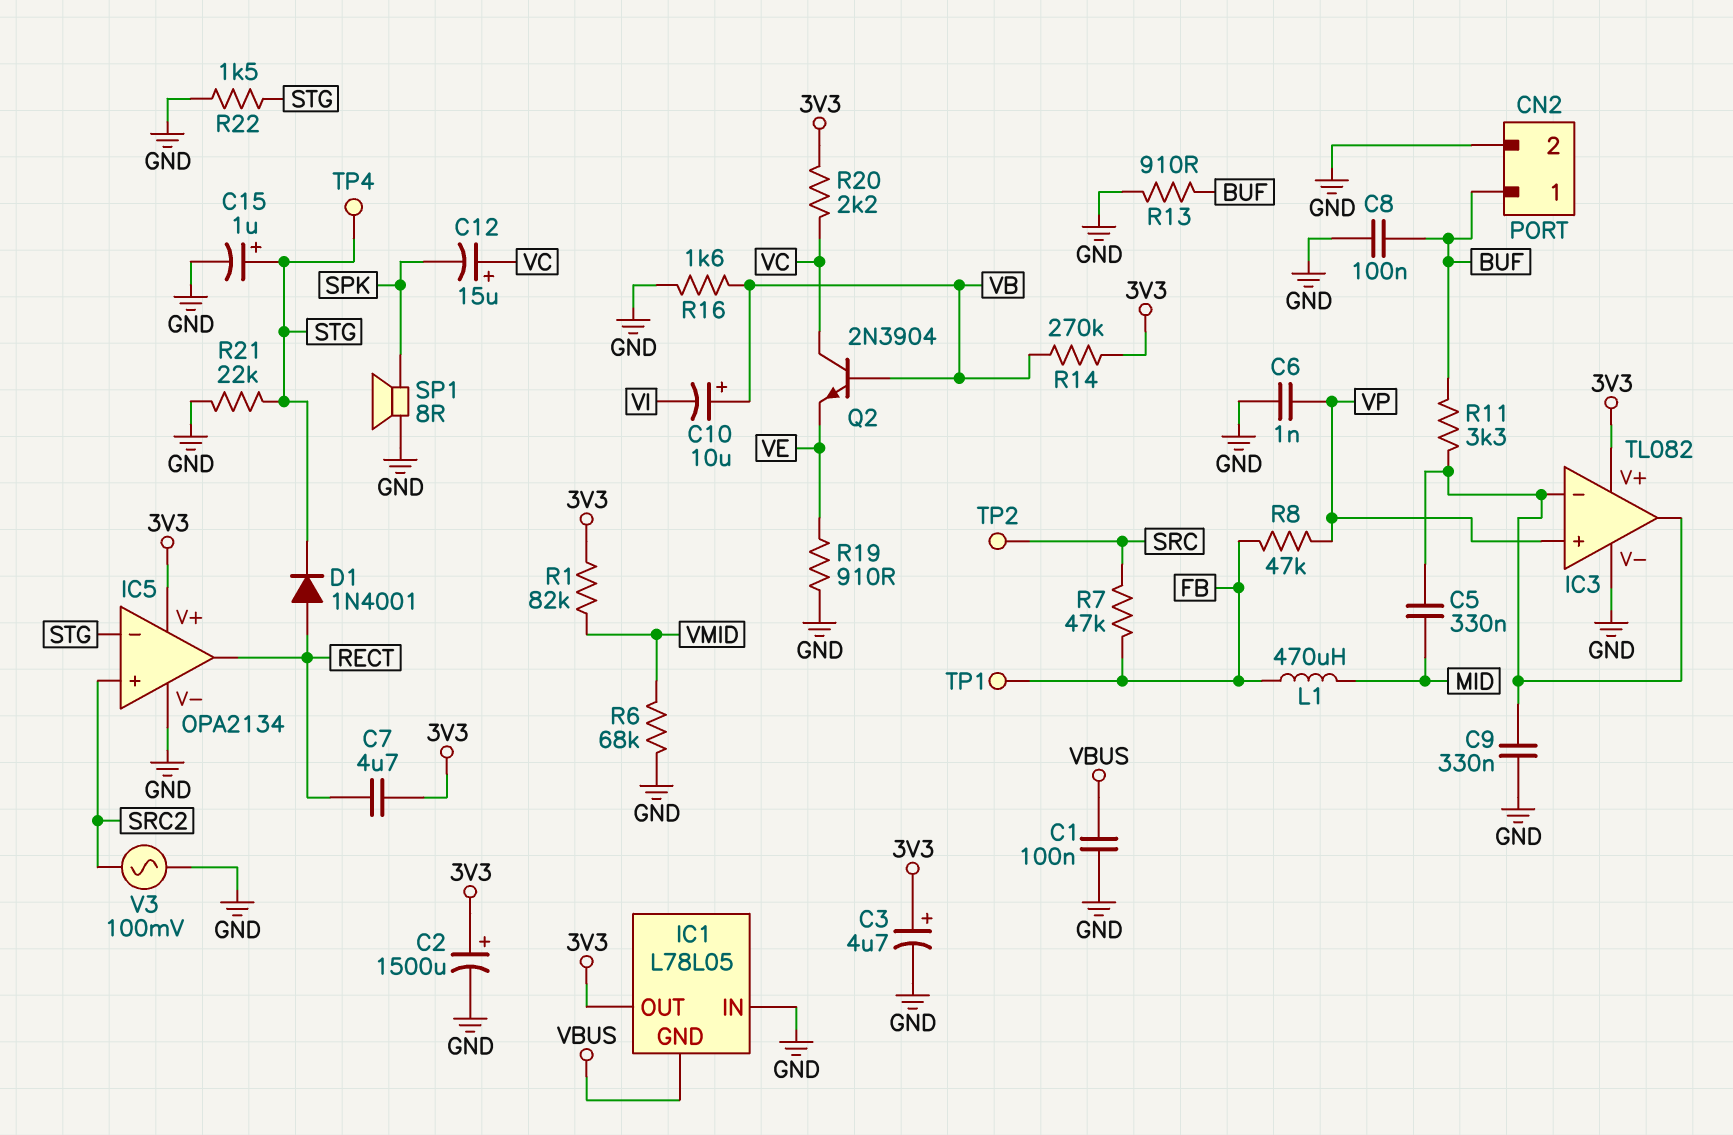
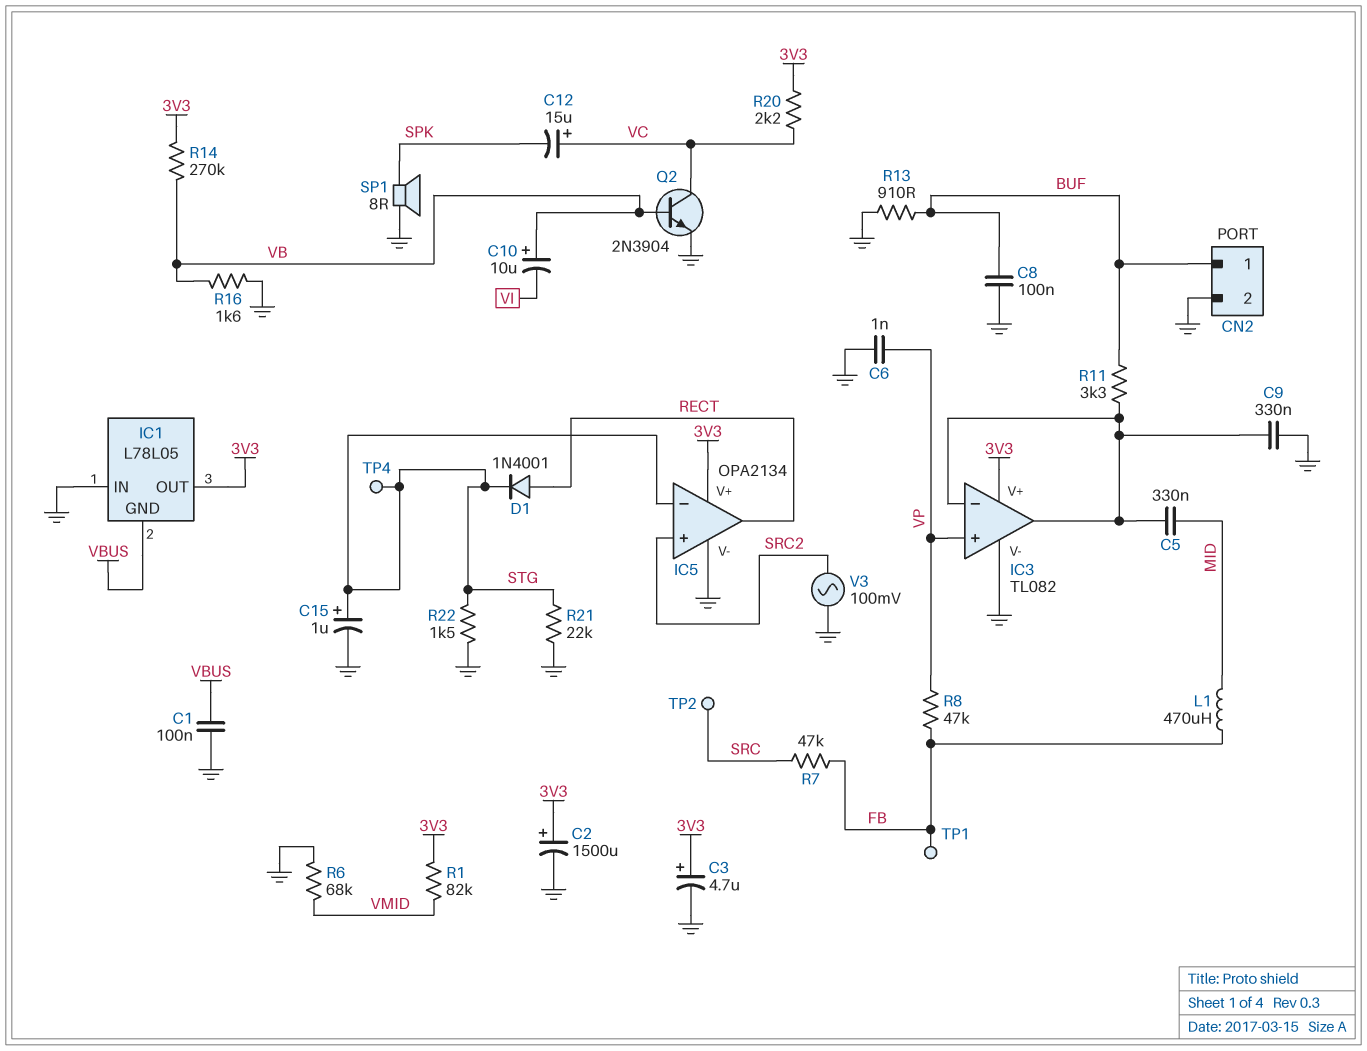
C7: 4.7uF (3V3, RECT) -> none
Q2: NPN 2N3904 (B VB, C VC, E VE) -> NPN 2N3904 (B VB, C VC, E GND)
R19: 910 (GND, VE) -> none

